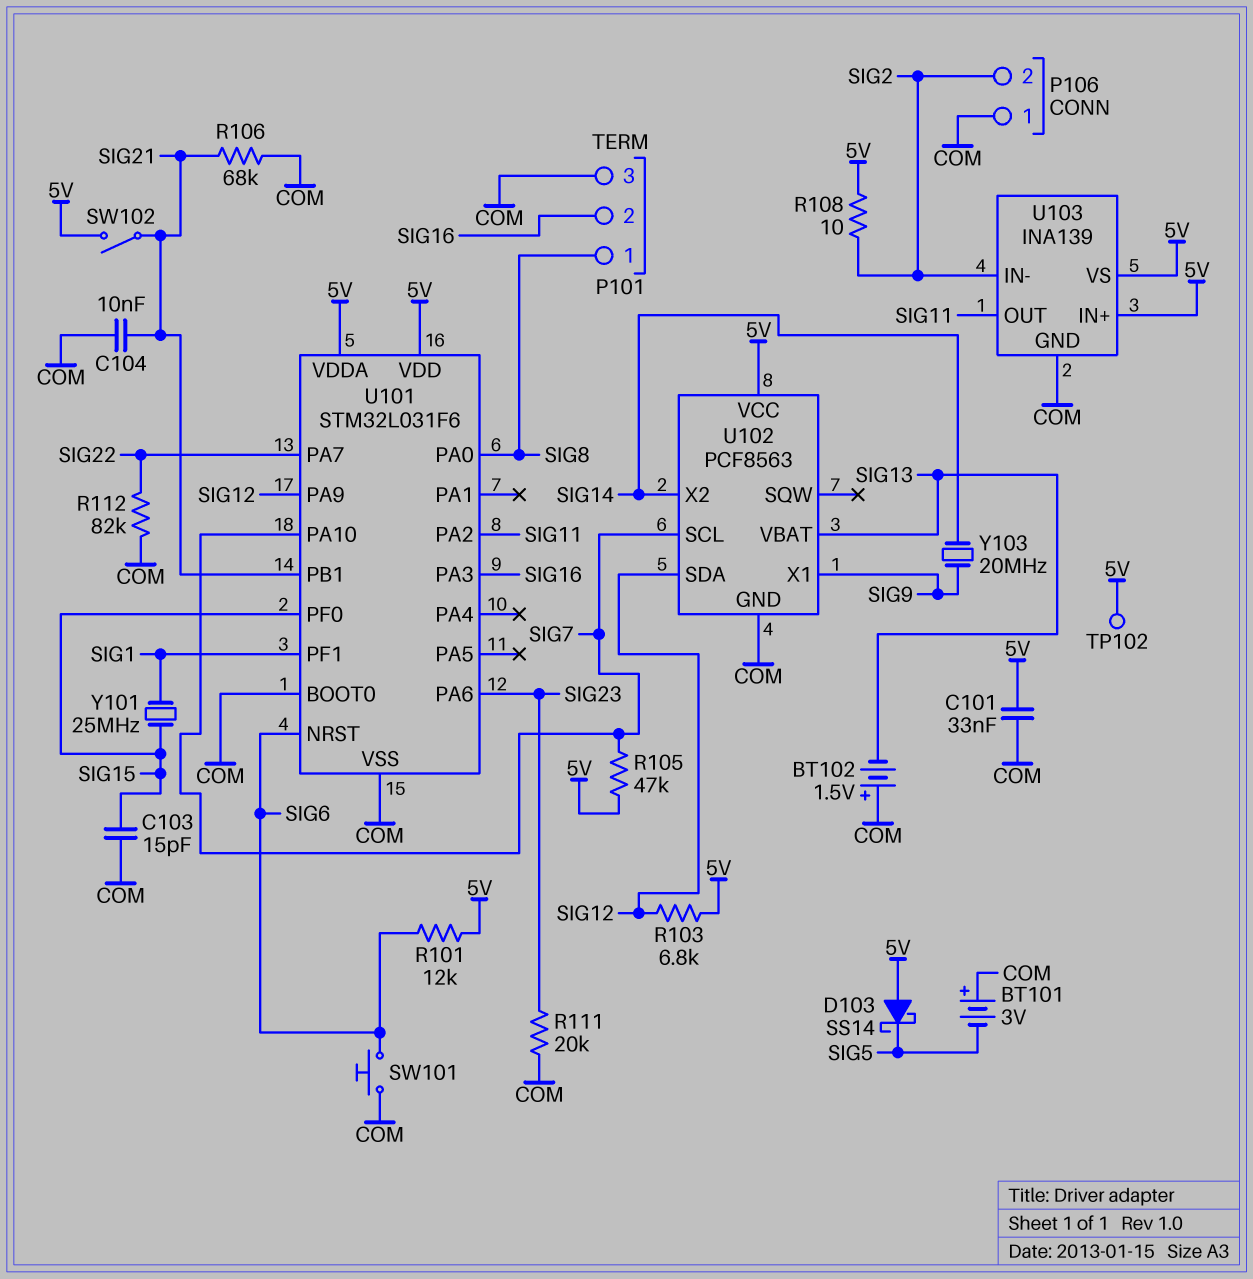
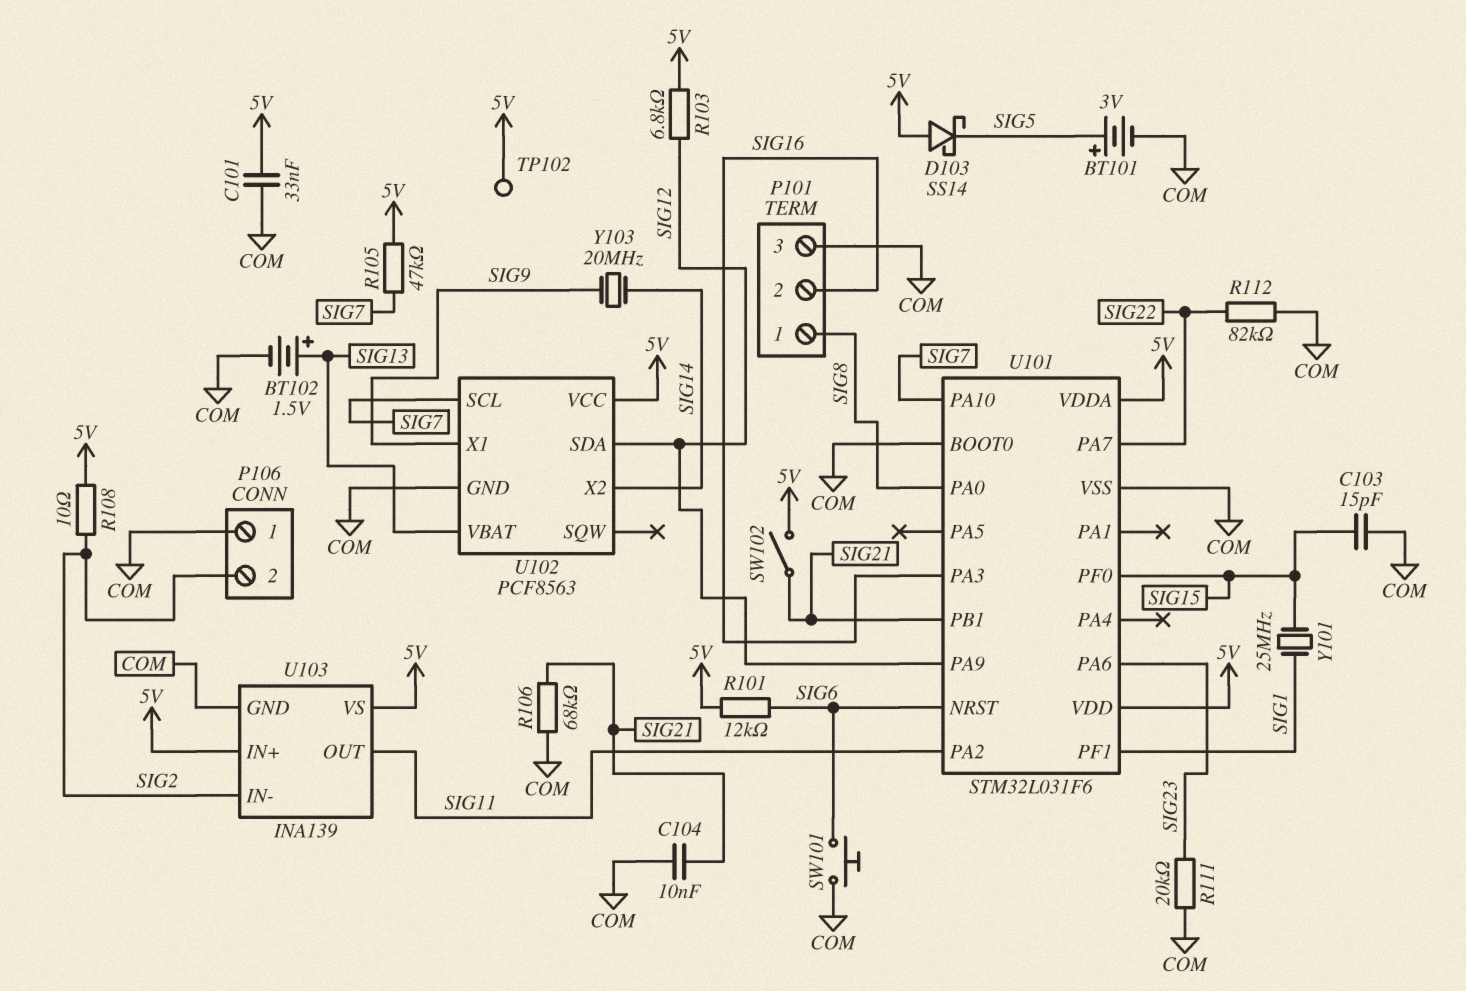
BT101: 3V (plus COM, minus SIG5) -> 3V (plus SIG5, minus COM)
BT102: 1.5V (plus COM, minus SIG13) -> 1.5V (plus SIG13, minus COM)

